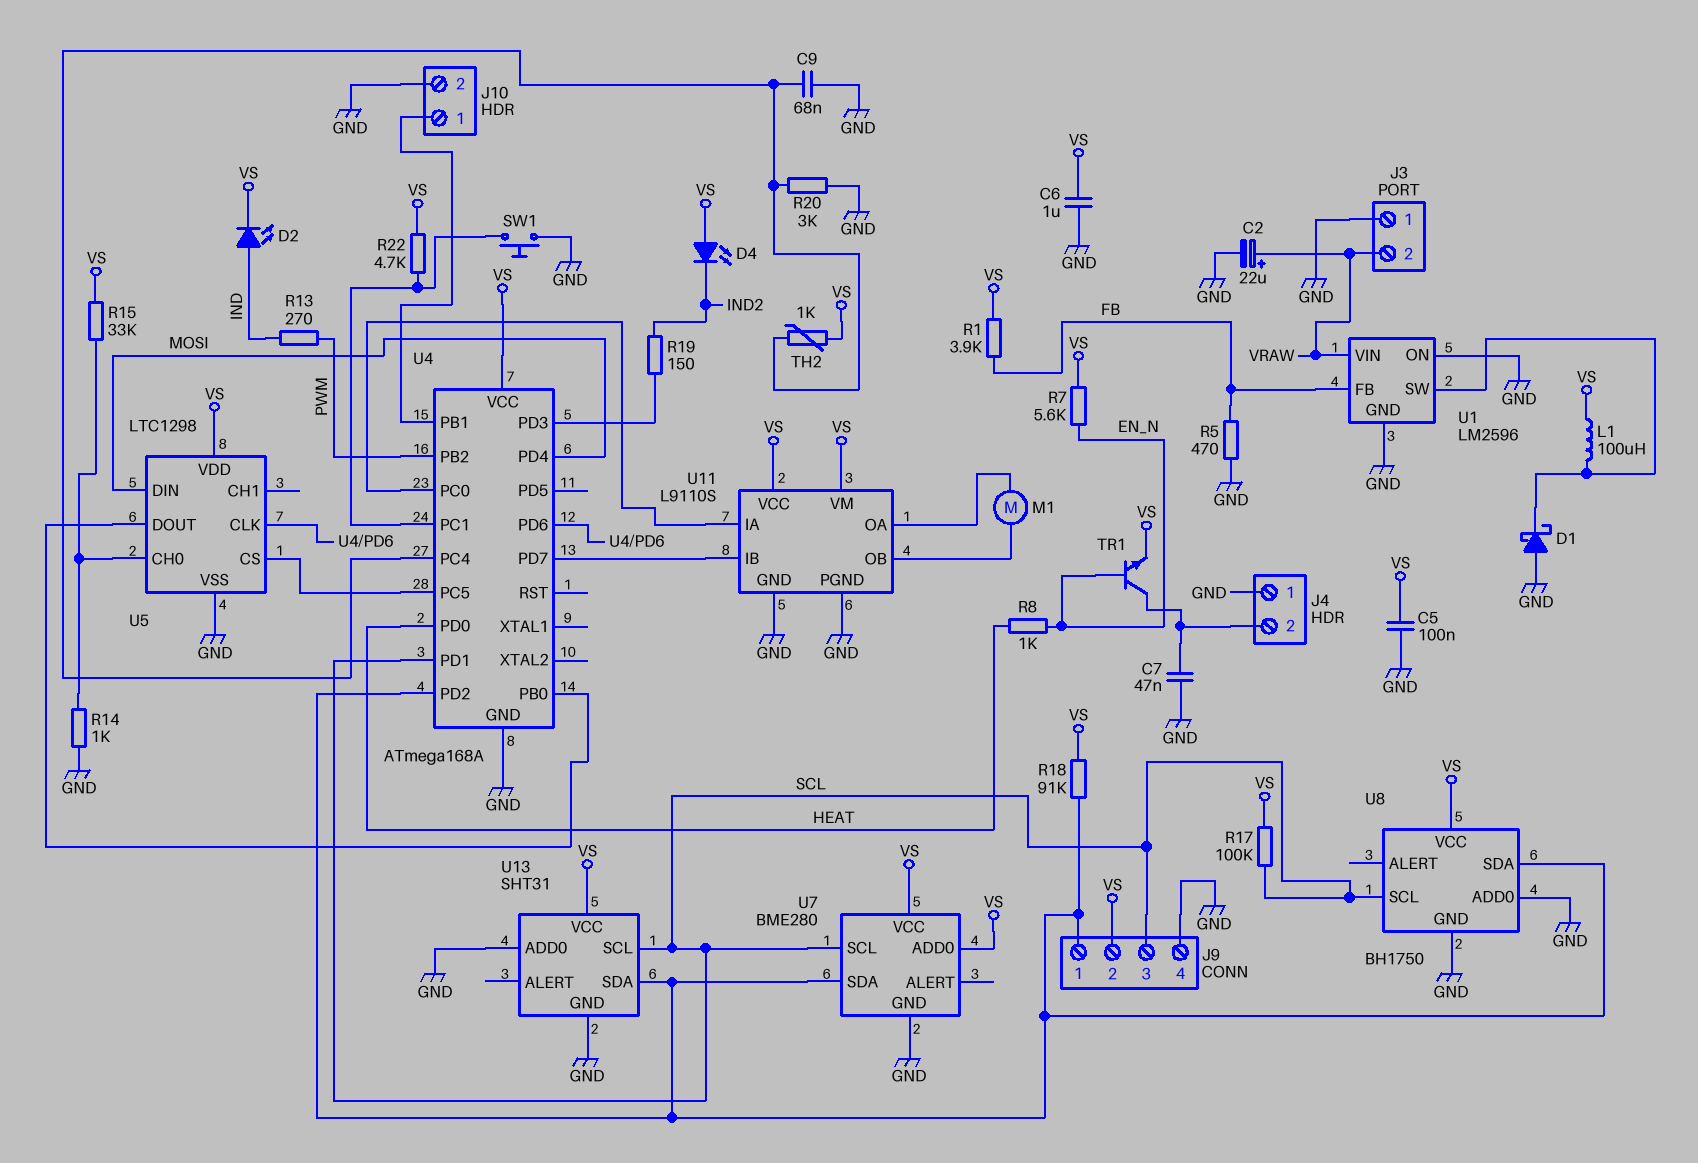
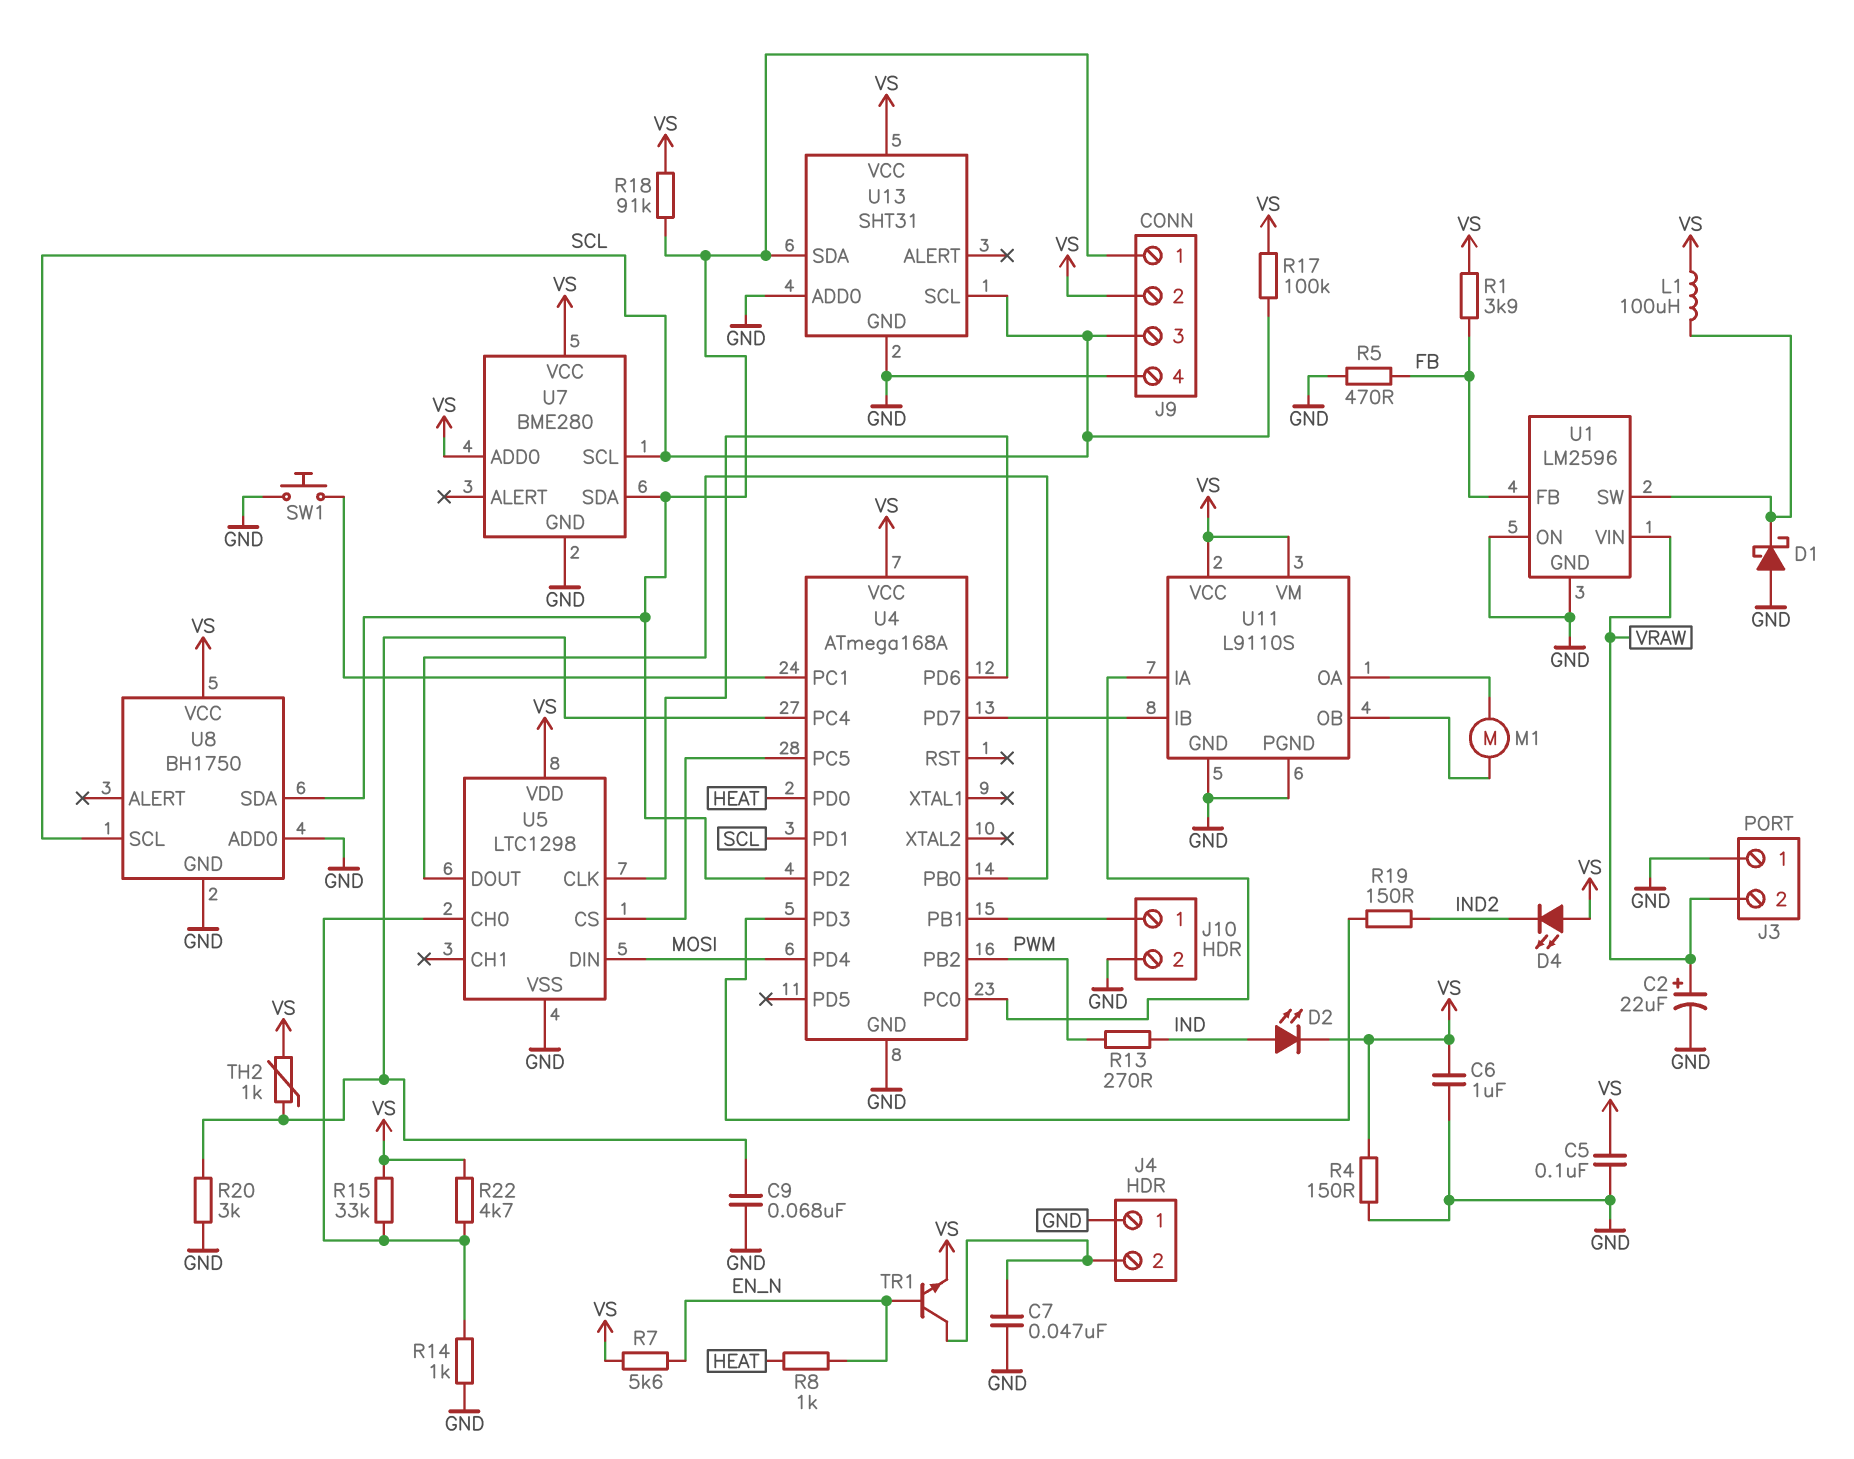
R4: none -> 150 (GND, VS)
R22: 4.7k (U4/PC1, VS) -> 4.7k (U5/CH0, VS)

